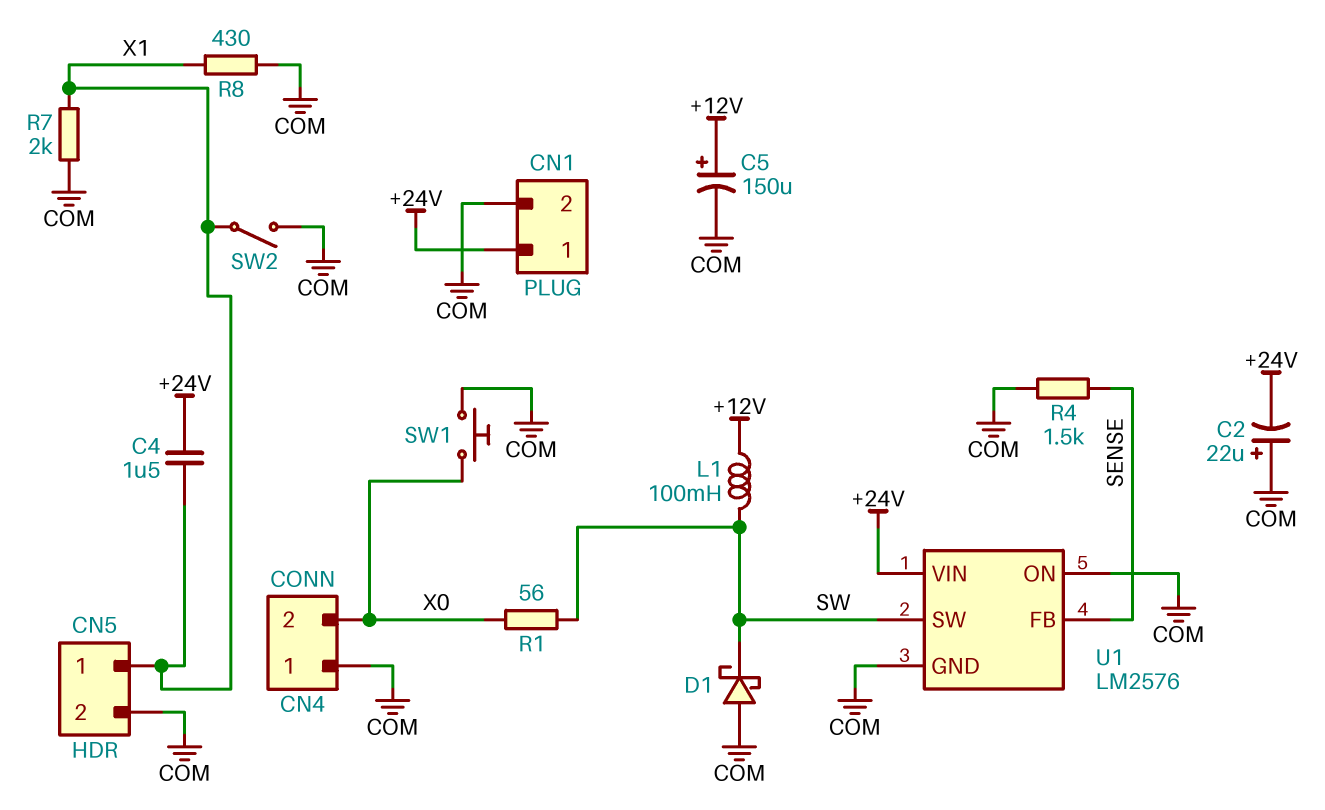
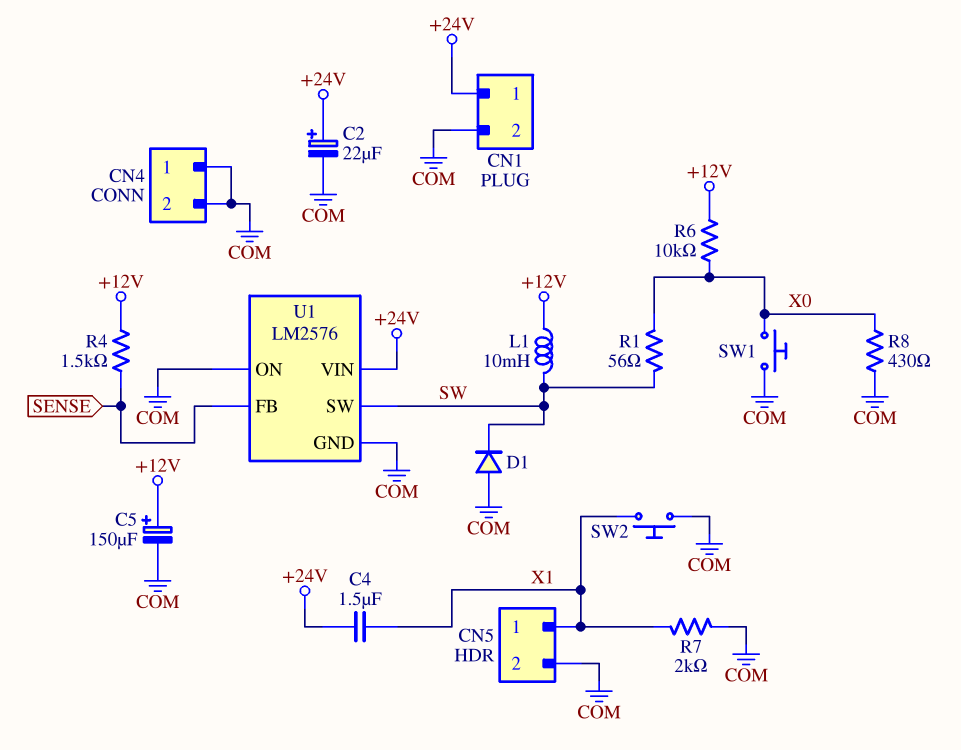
C2: 22uF (plus COM, minus +24V) -> 22uF (plus +24V, minus COM)
CN4 pin 2: X0 -> COM
D1: schottky (A COM, K SW) -> diode (A COM, K SW)
L1: 100mH (+12V, SW) -> 10mH (+12V, SW)
R4: 1.5k (COM, SENSE) -> 1.5k (+12V, SENSE)
R6: none -> 10k (+12V, X0)
R8: 430 (COM, X1) -> 430 (COM, X0)
SW2: switch (COM, X1) -> button (COM, X1)

